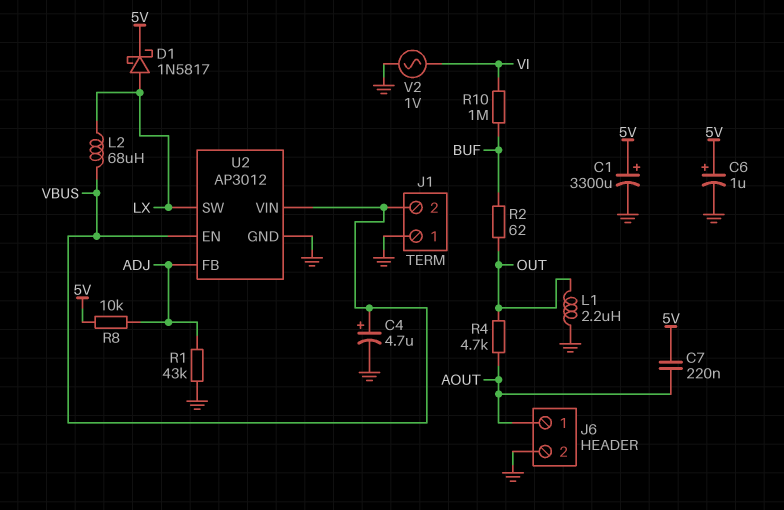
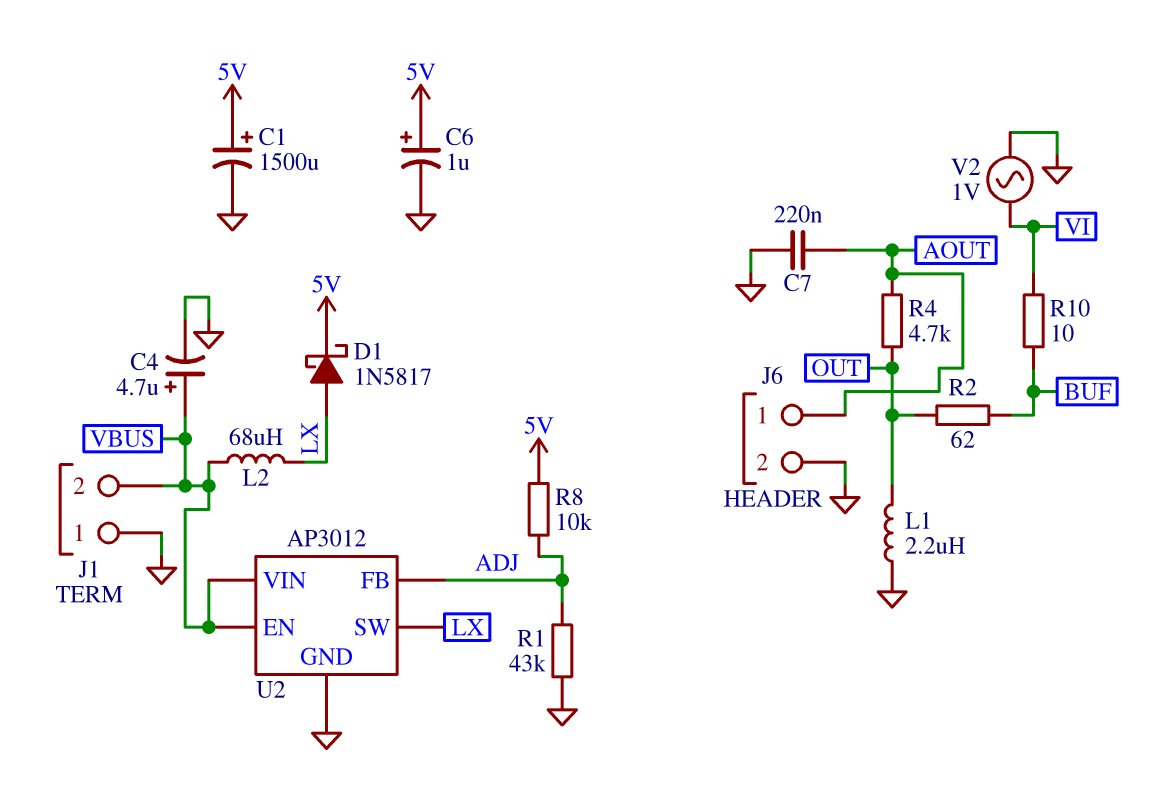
C1: 3300uF (plus 5V, minus GND) -> 1500uF (plus 5V, minus GND)
C7: 220nF (5V, AOUT) -> 220nF (AOUT, GND)
R10: 1M (BUF, VI) -> 10 (BUF, VI)

